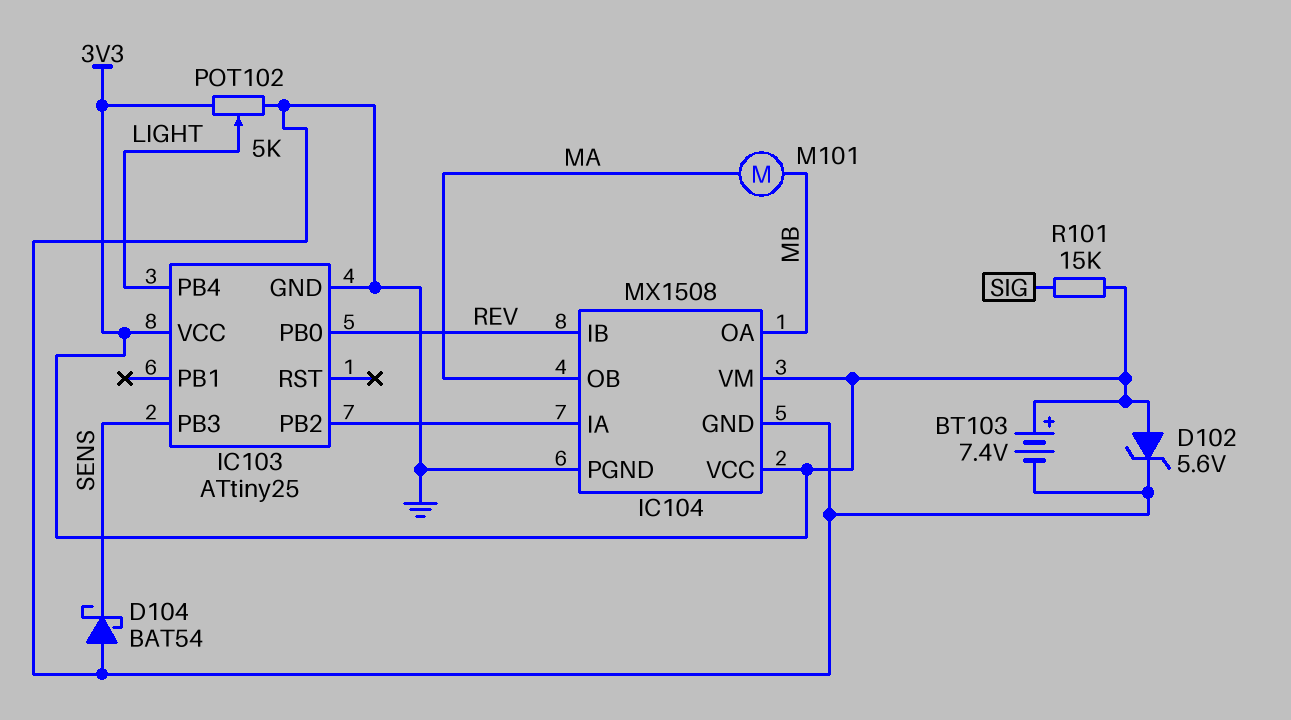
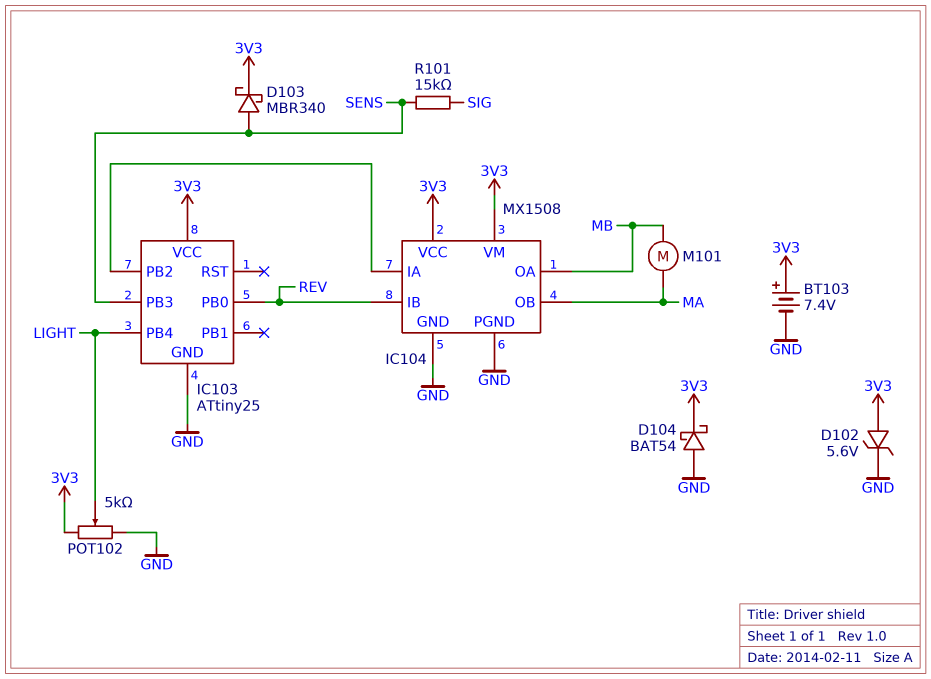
D103: none -> schottky MBR340 (A SENS, K 3V3)
D104: schottky BAT54 (A GND, K SENS) -> schottky BAT54 (A GND, K 3V3)
R101: 15k (3V3, SIG) -> 15k (SENS, SIG)

